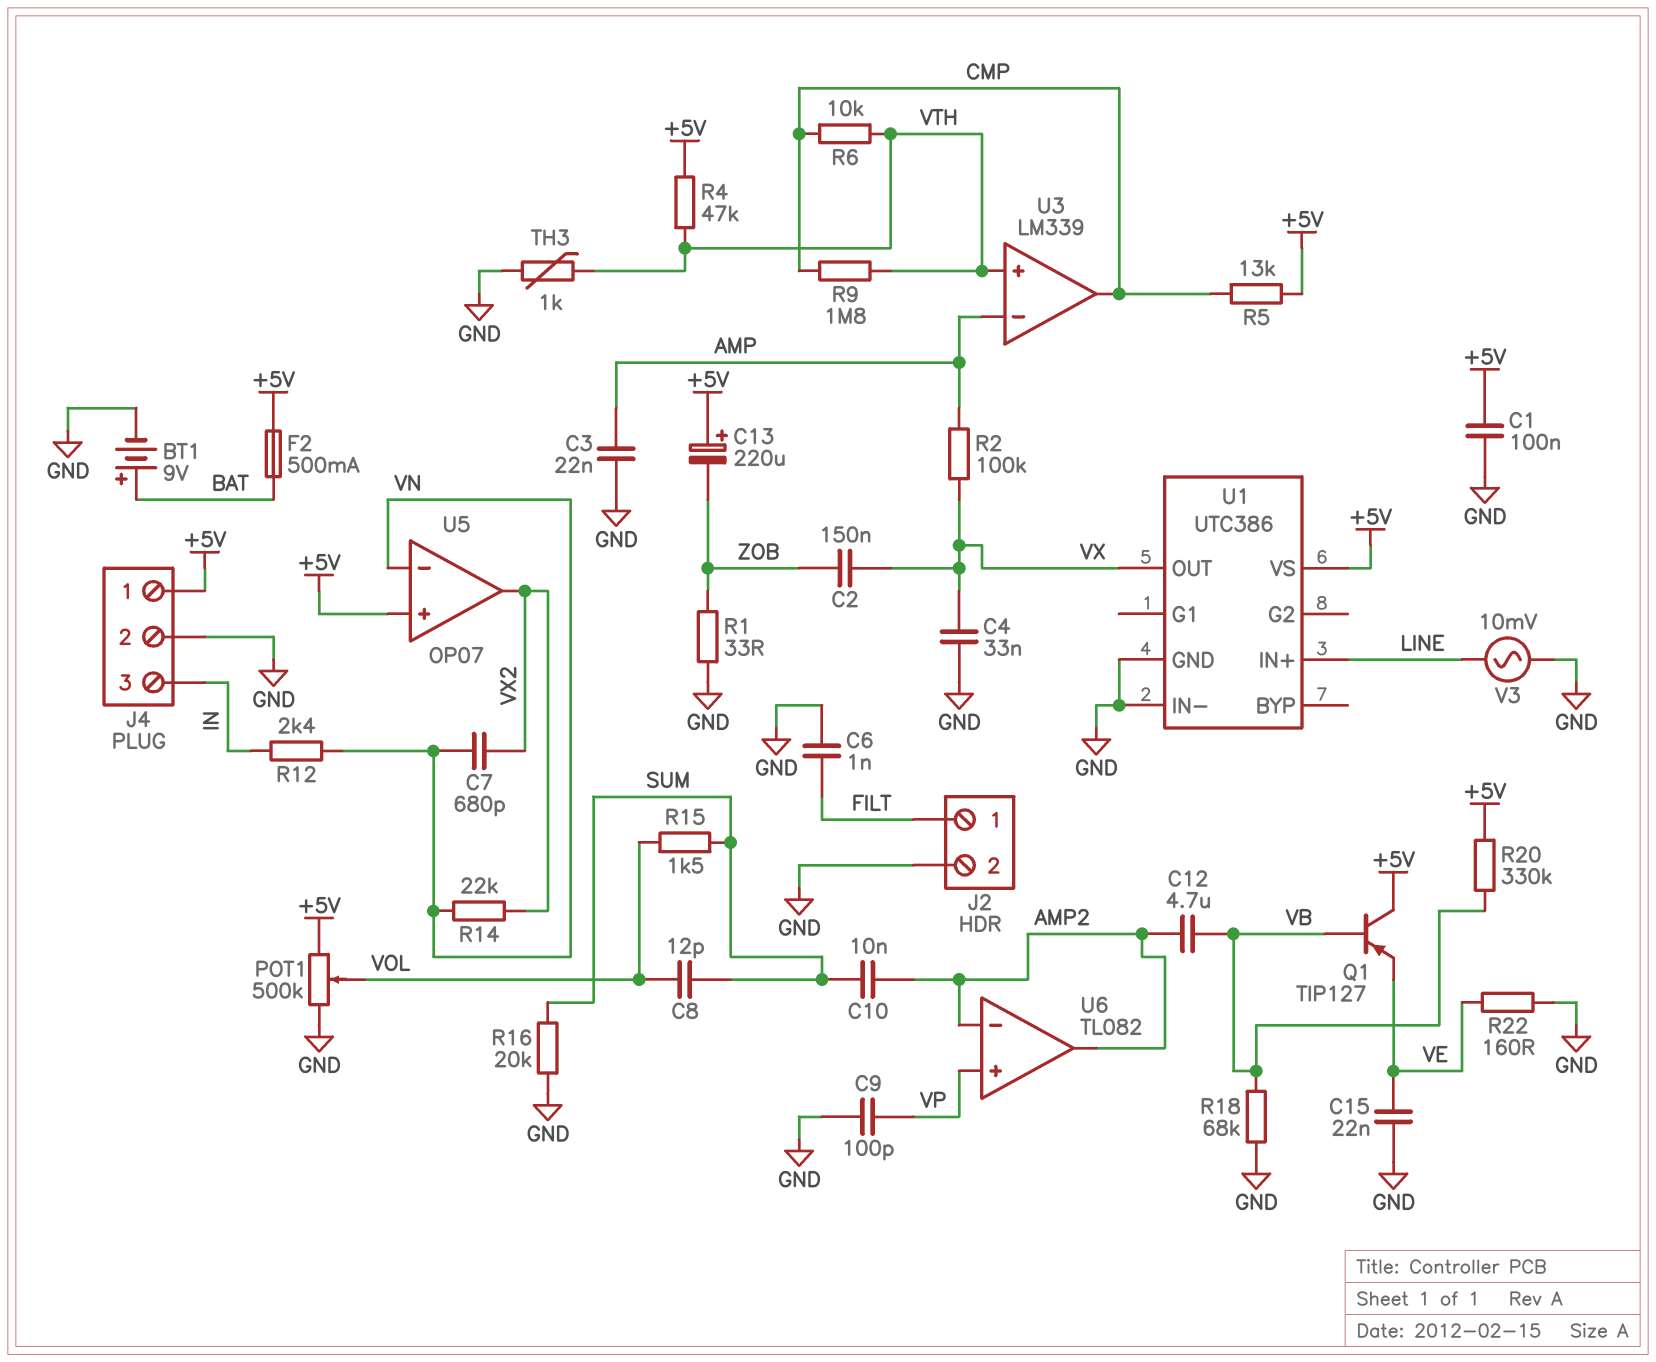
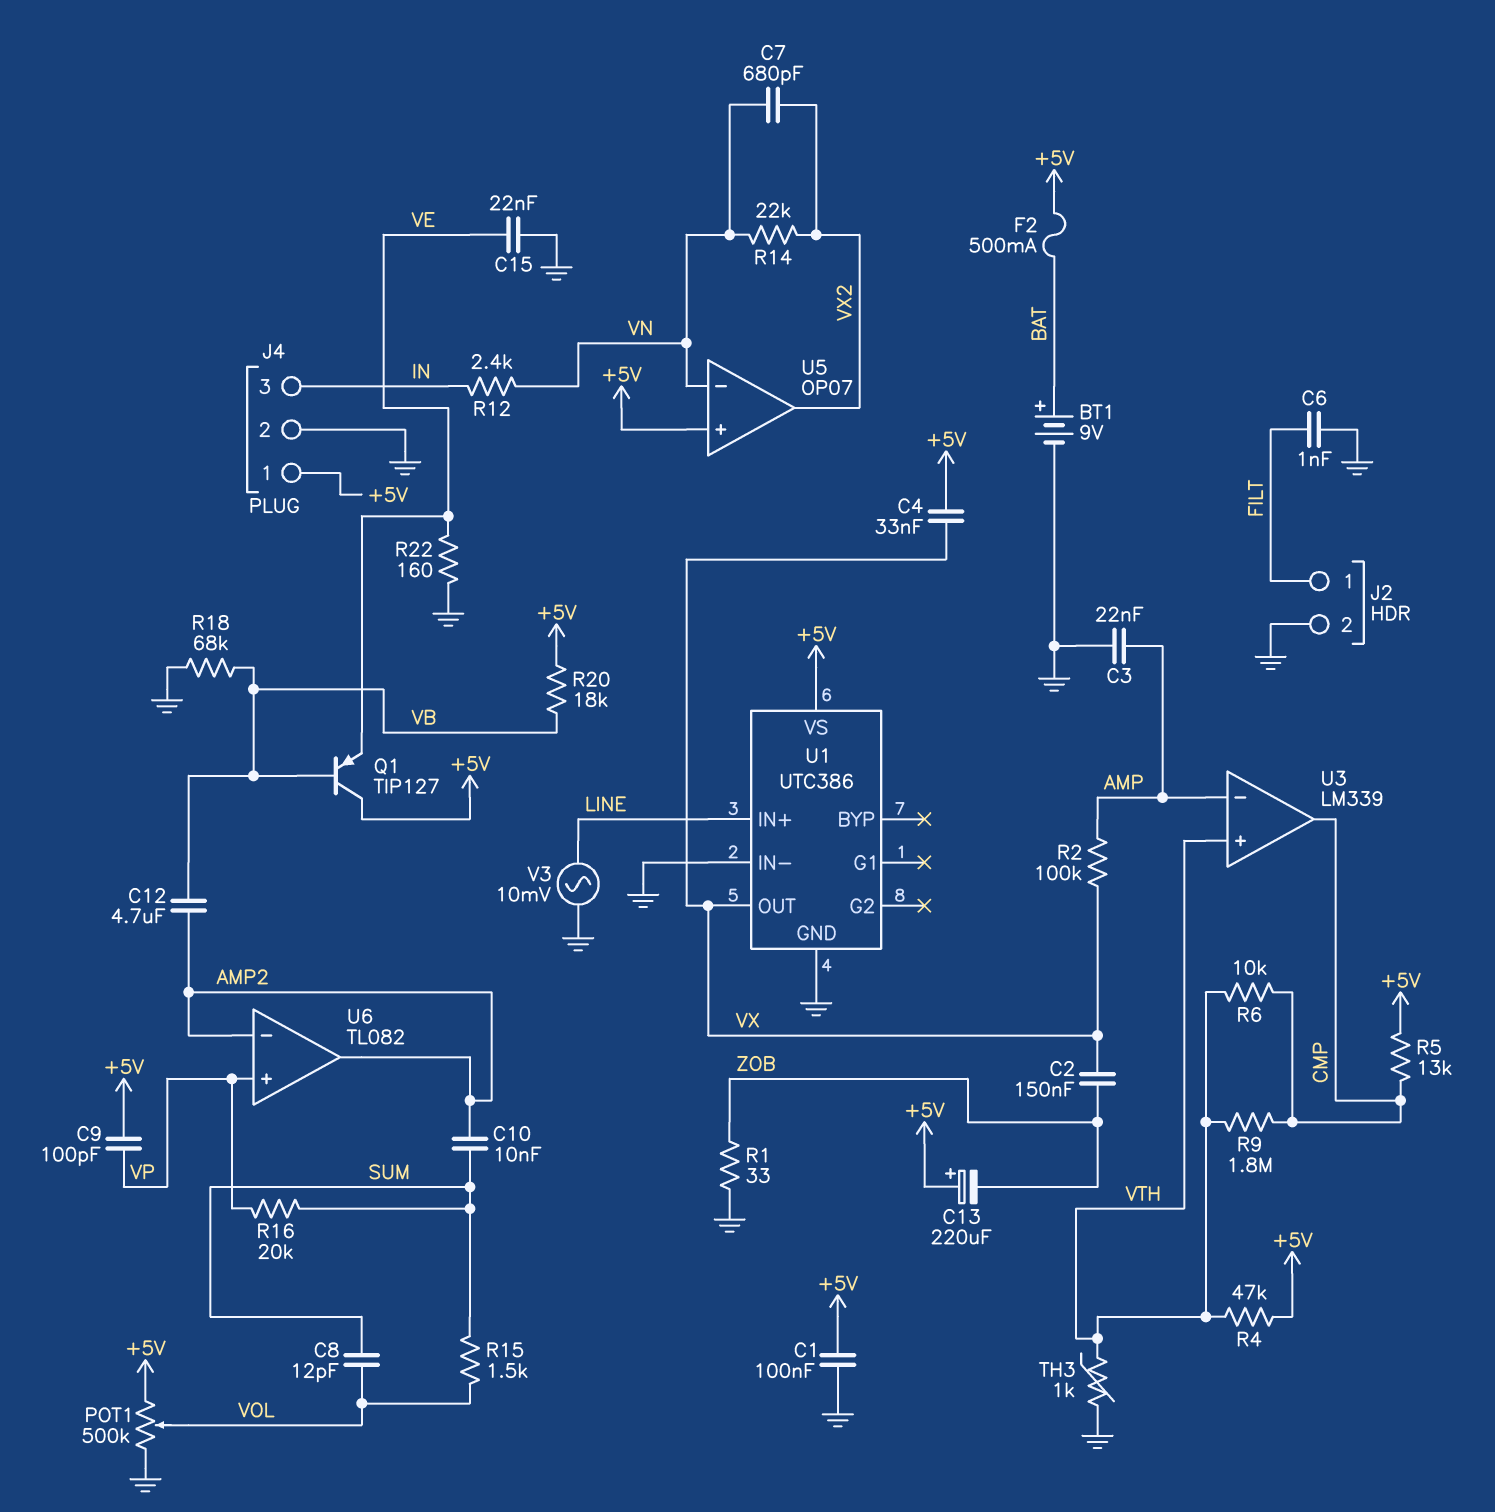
C4: 33nF (GND, VX) -> 33nF (+5V, VX)
C9: 100pF (GND, VP) -> 100pF (+5V, VP)
R16: 20k (GND, SUM) -> 20k (SUM, VP)
R20: 330k (+5V, VB) -> 18k (+5V, VB)

